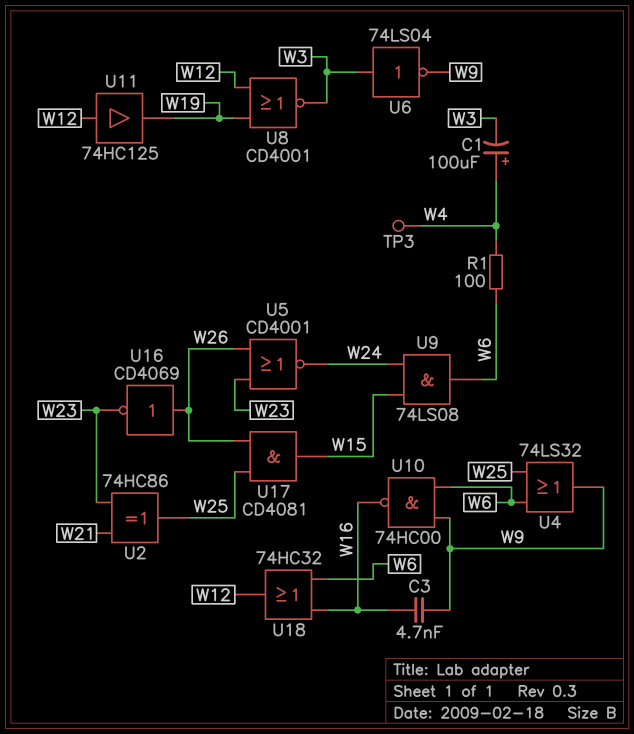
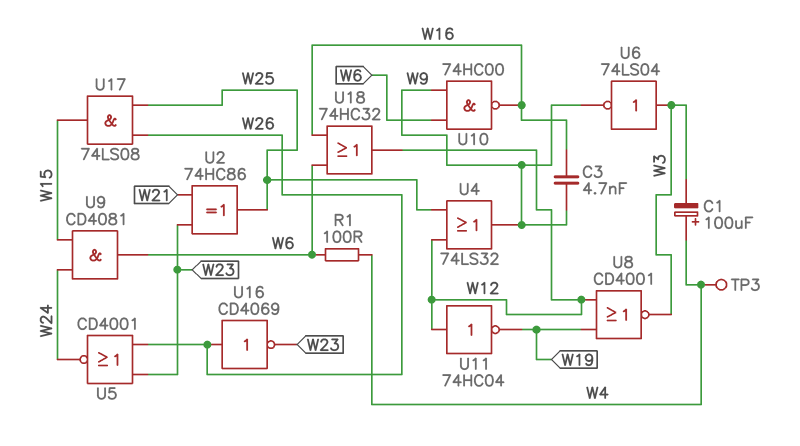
U4: OR 74LS32 (in W6, in W25, out W9) -> OR 74LS32 (in W12, in W25, out W9)
U9: AND 74LS08 (in W15, in W24, out W6) -> AND CD4081 (in W15, in W24, out W6)
U11: buffer 74HC125 (in W12, out W19) -> NOT 74HC04 (in W12, out W19)
U17: AND CD4081 (in W25, in W26, out W15) -> AND 74LS08 (in W25, in W26, out W15)

